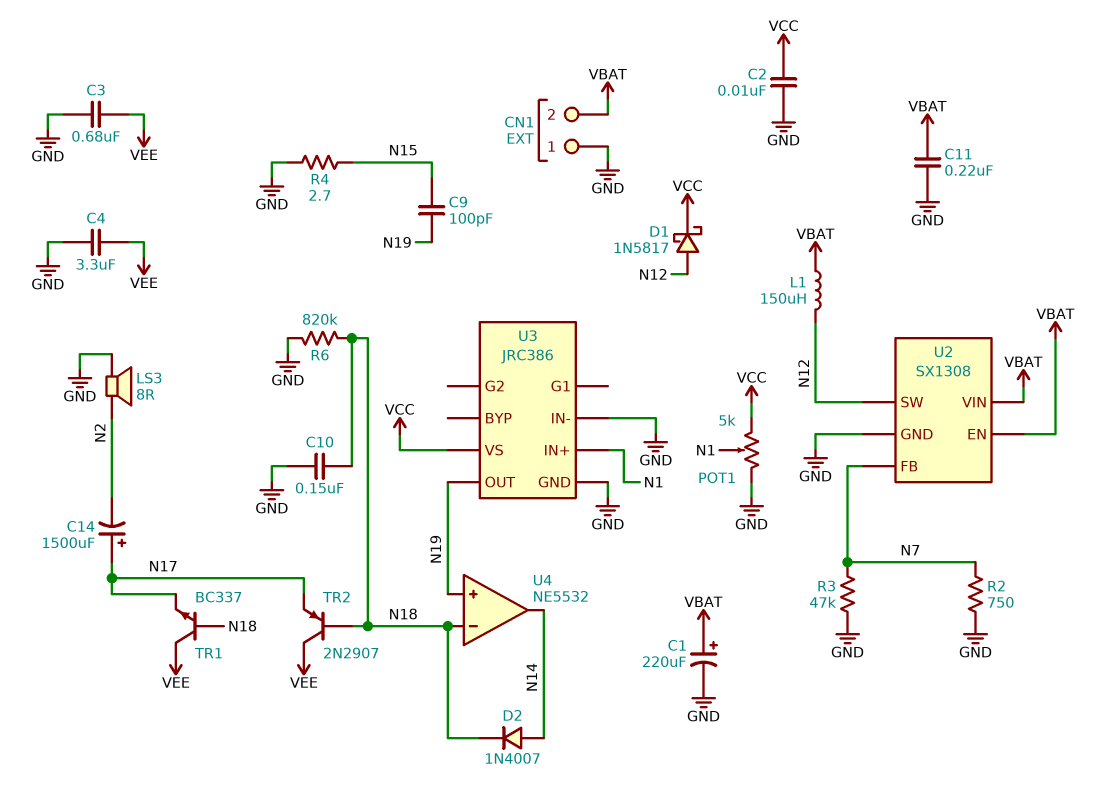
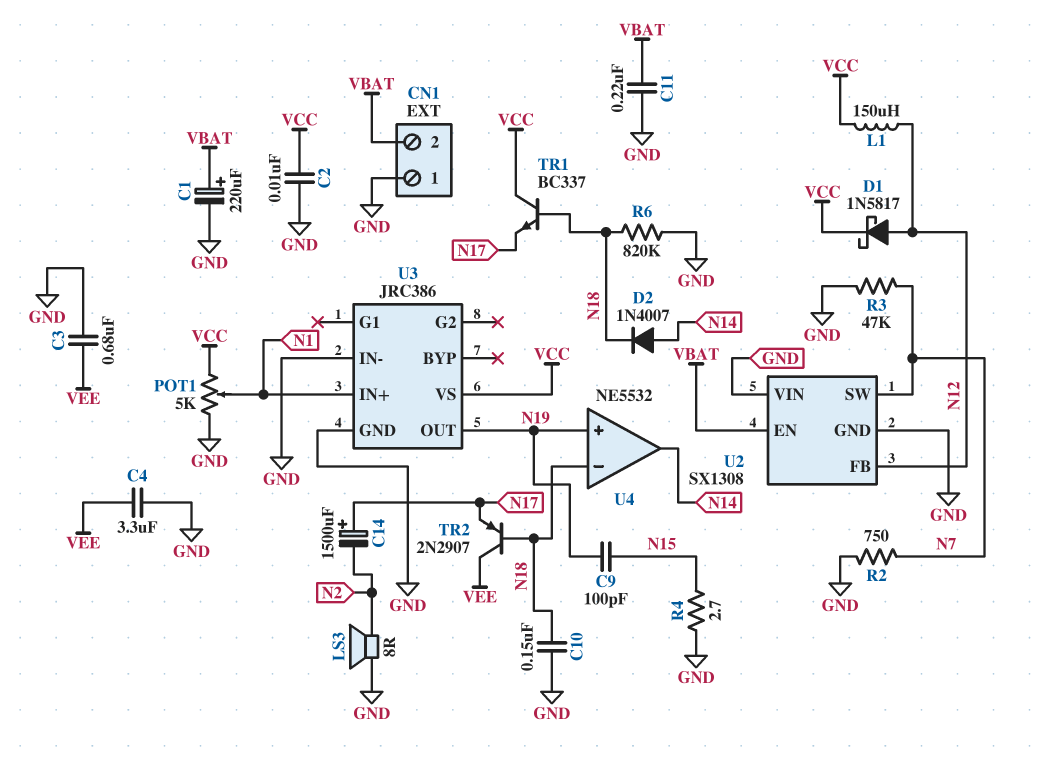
L1: 150uH (N12, VBAT) -> 150uH (N12, VCC)
TR1: NPN BC337 (B N18, C VEE, E N17) -> NPN BC337 (B N18, C VCC, E N17)
U2 pin FB: N7 -> N12
U2 pin SW: N12 -> N7
U2 pin VIN: VBAT -> GND

